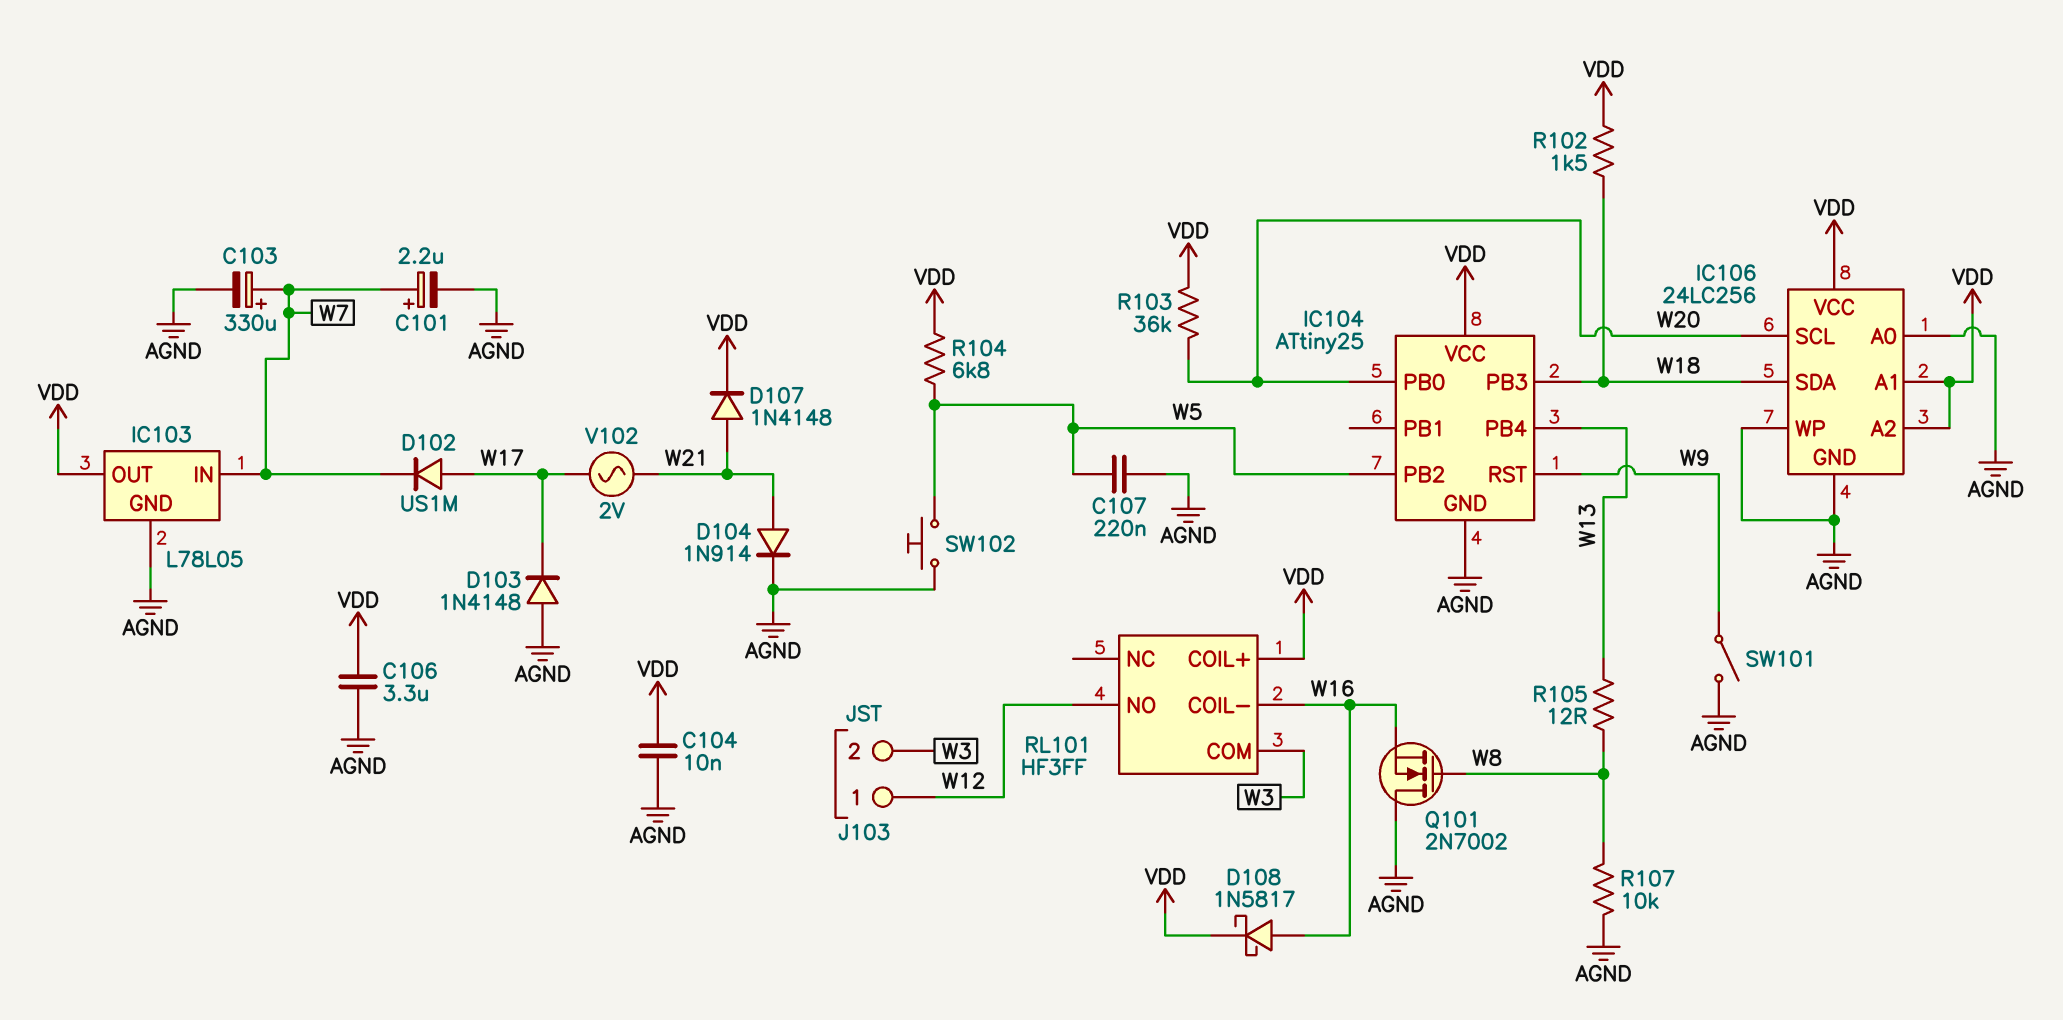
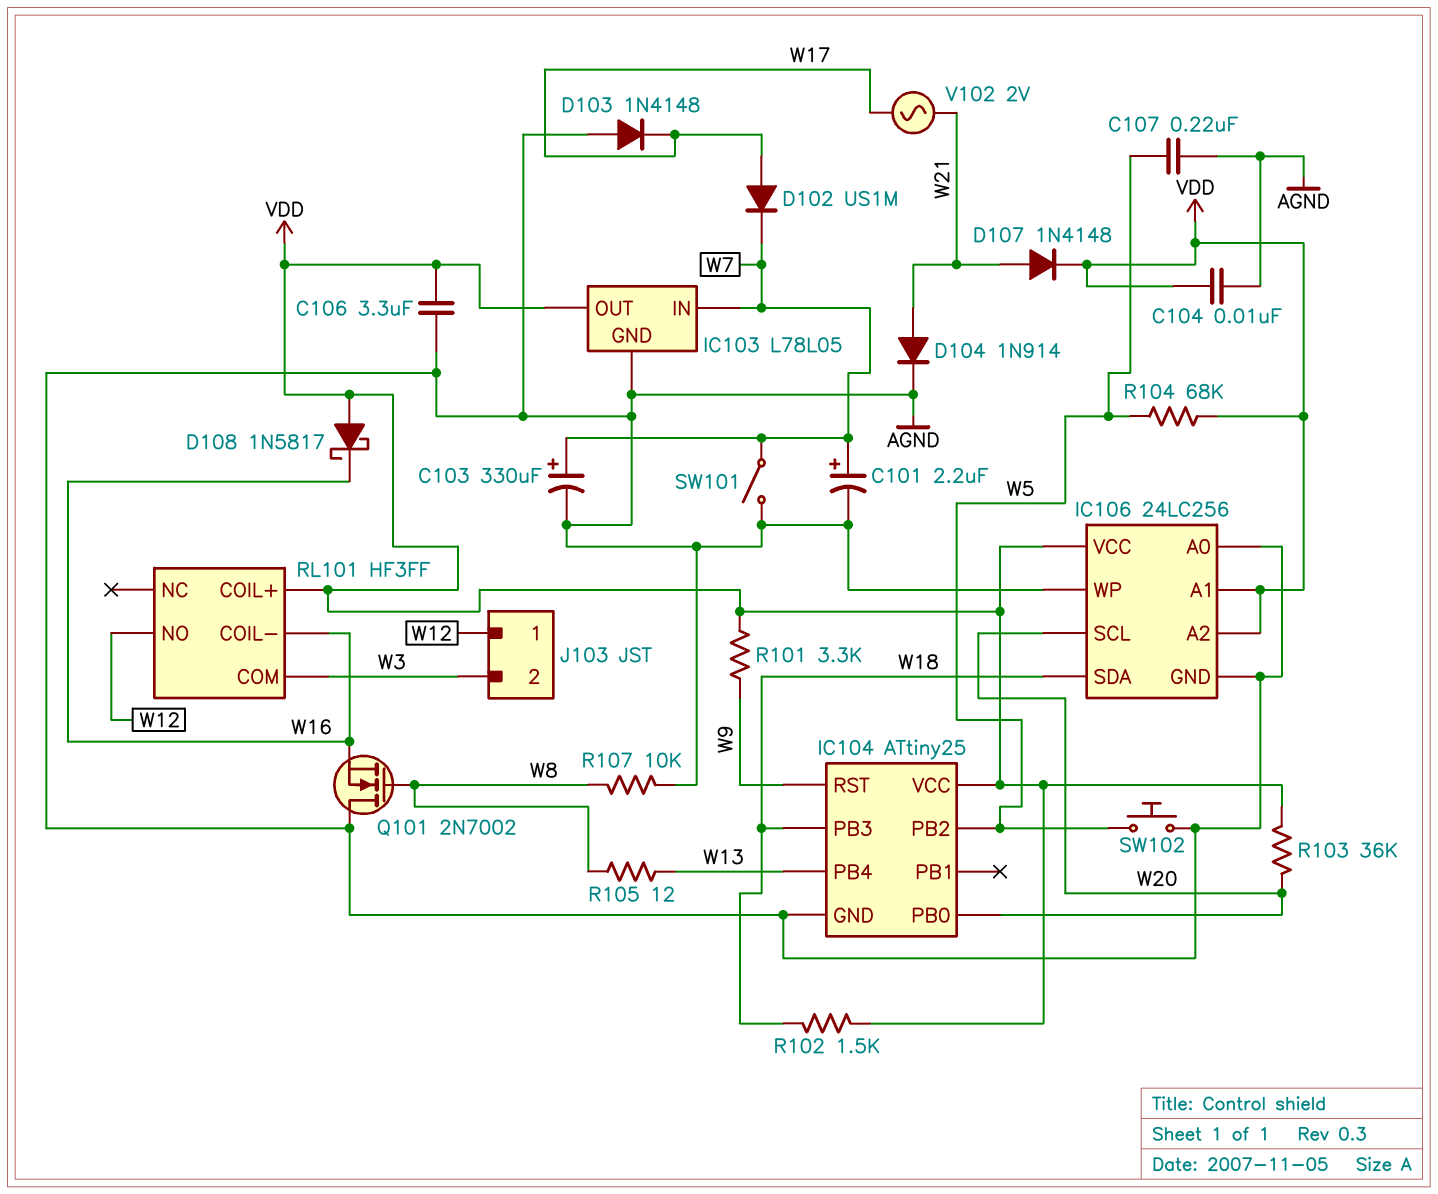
D108: schottky 1N5817 (A W16, K VDD) -> schottky 1N5817 (A VDD, K W16)
R101: none -> 3.3k (VDD, W9)
R104: 6.8k (VDD, W5) -> 68k (VDD, W5)
SW101: switch (AGND, W9) -> switch (AGND, W7)

